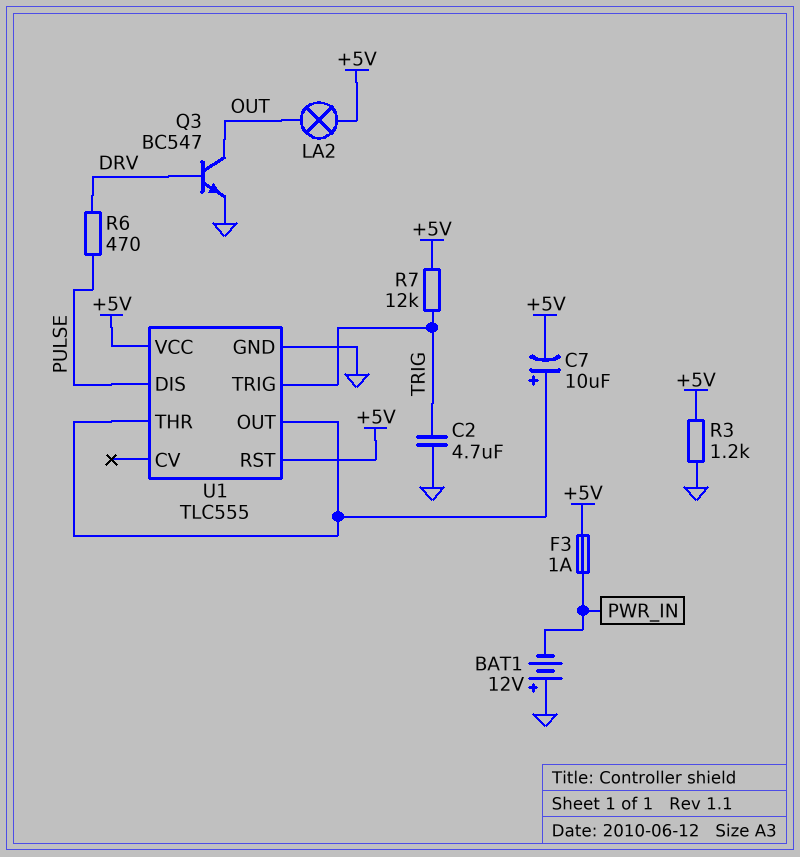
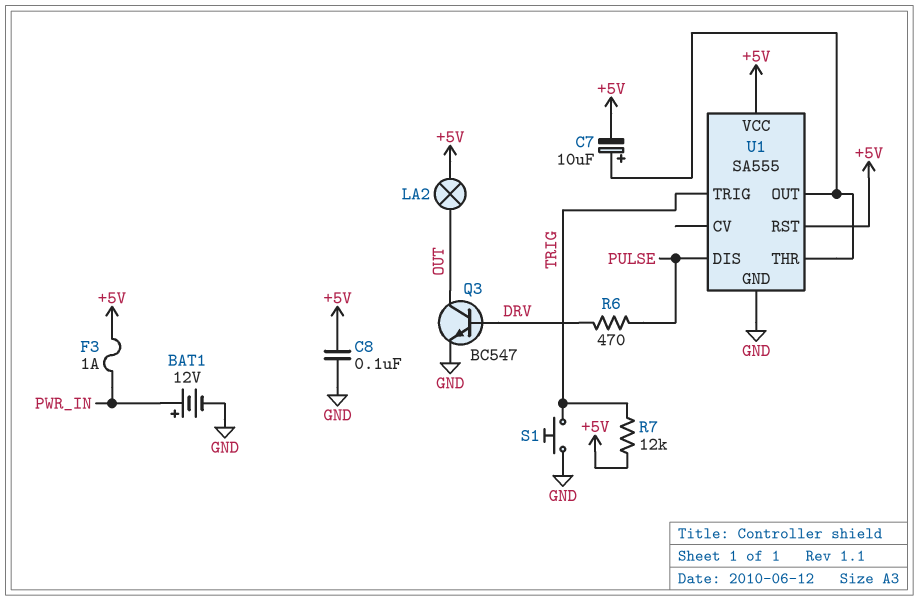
BAT1: 12V (plus GND, minus PWR_IN) -> 12V (plus PWR_IN, minus GND)
C2: 4.7uF (GND, TRIG) -> none
C8: none -> 100nF (+5V, GND)
R3: 1.2k (+5V, GND) -> none
S1: none -> button (GND, TRIG)
U1: TLC555 -> SA555

